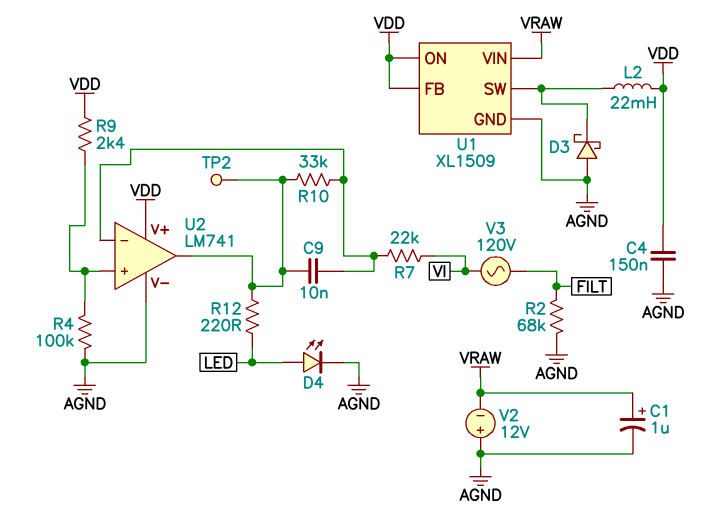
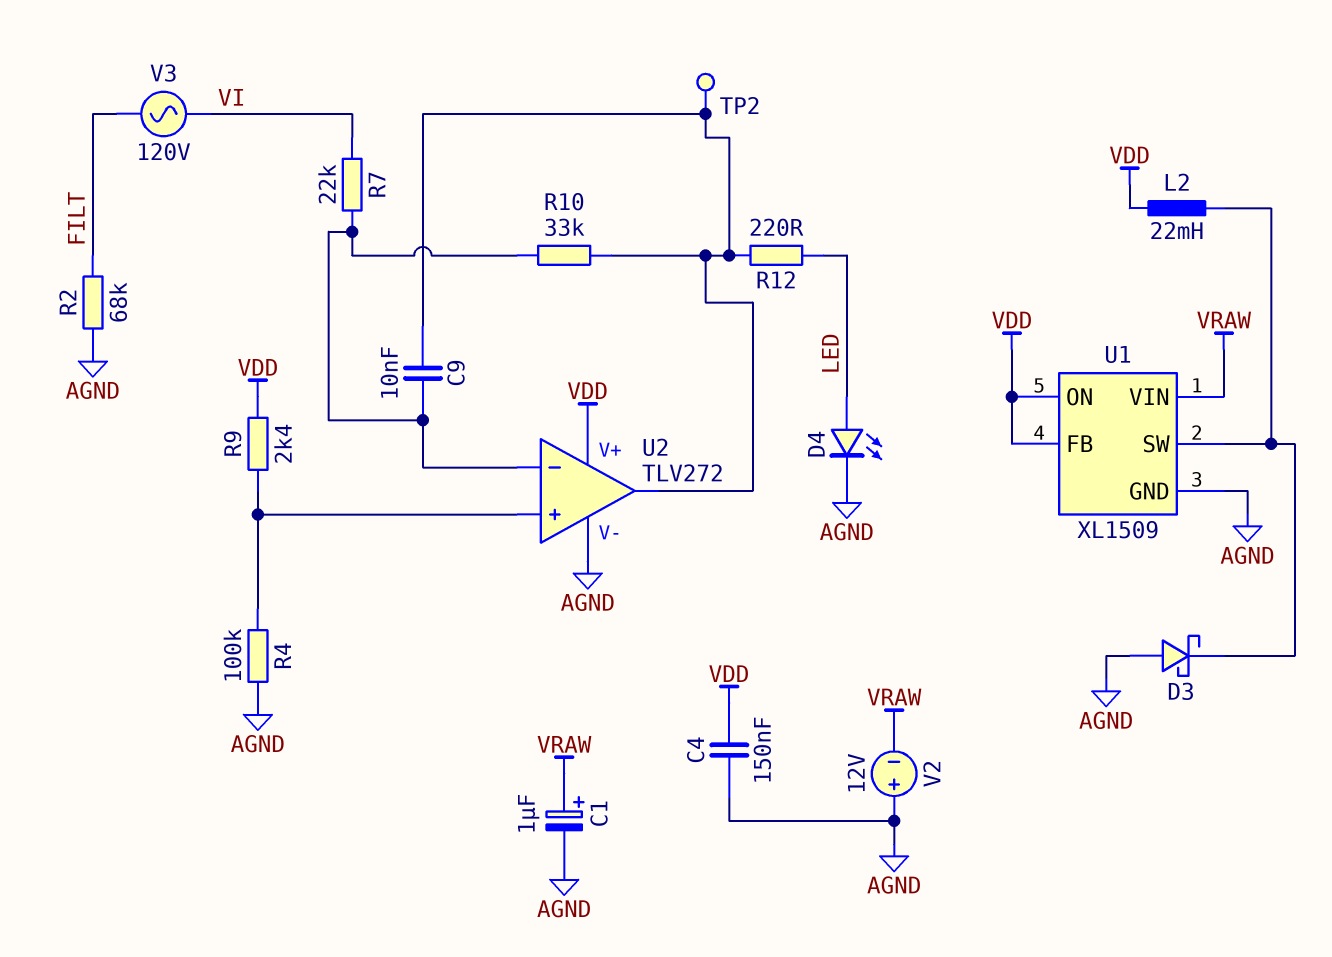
U2: LM741 -> TLV272

